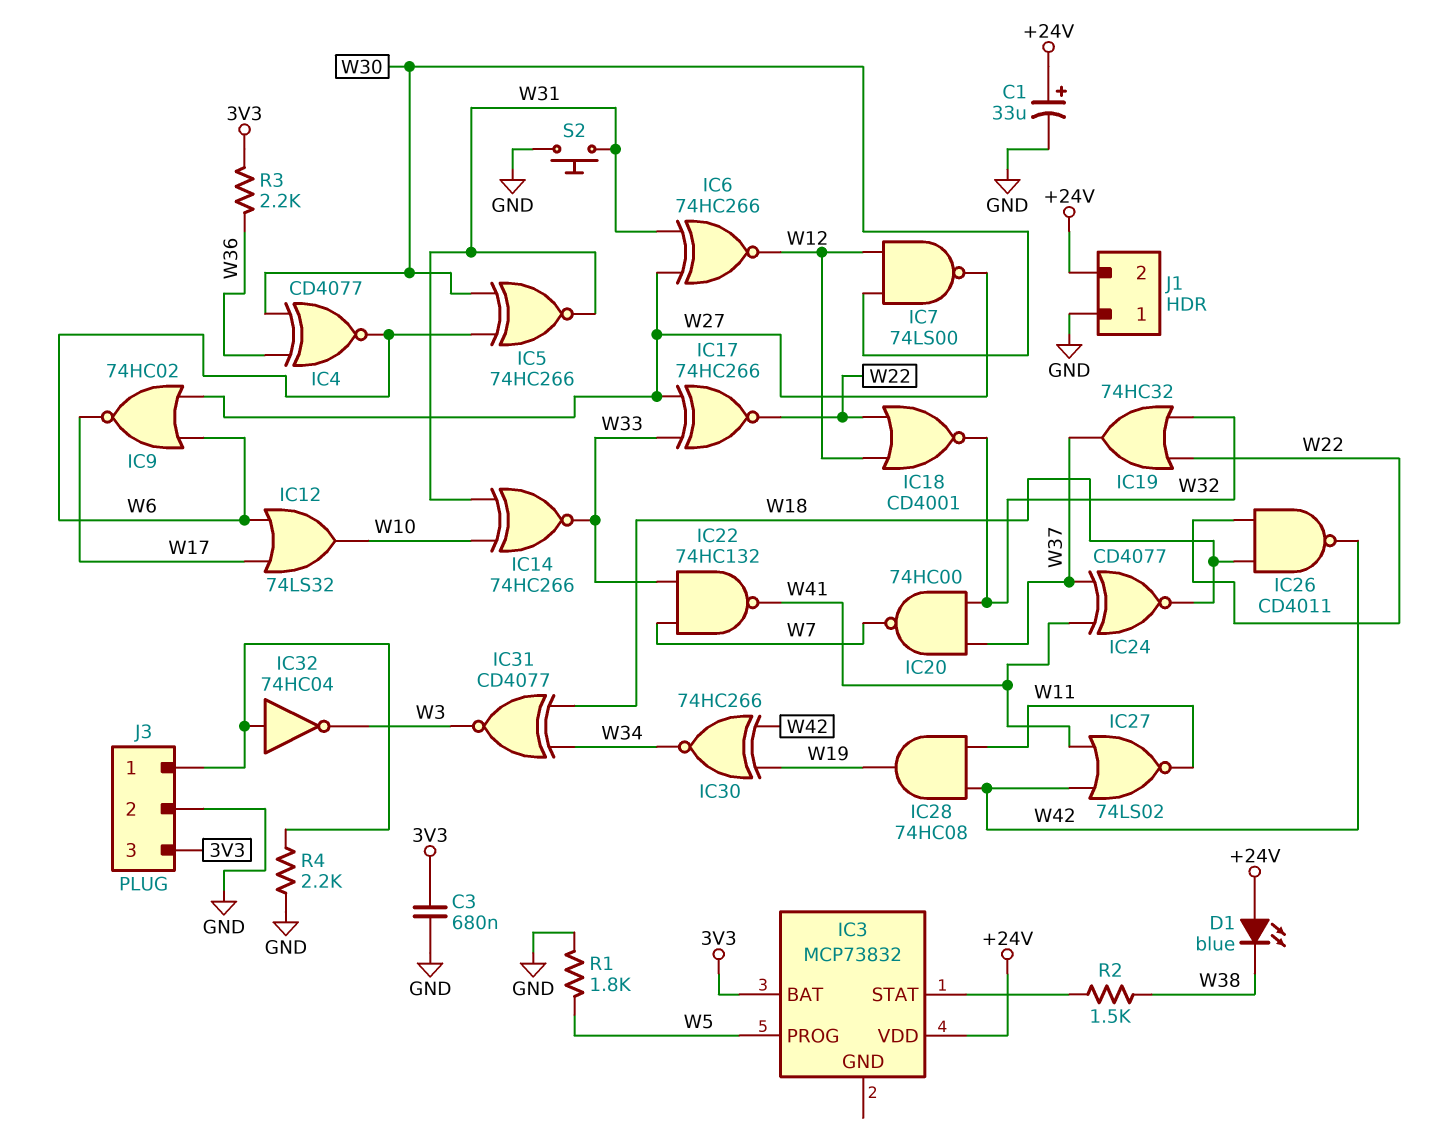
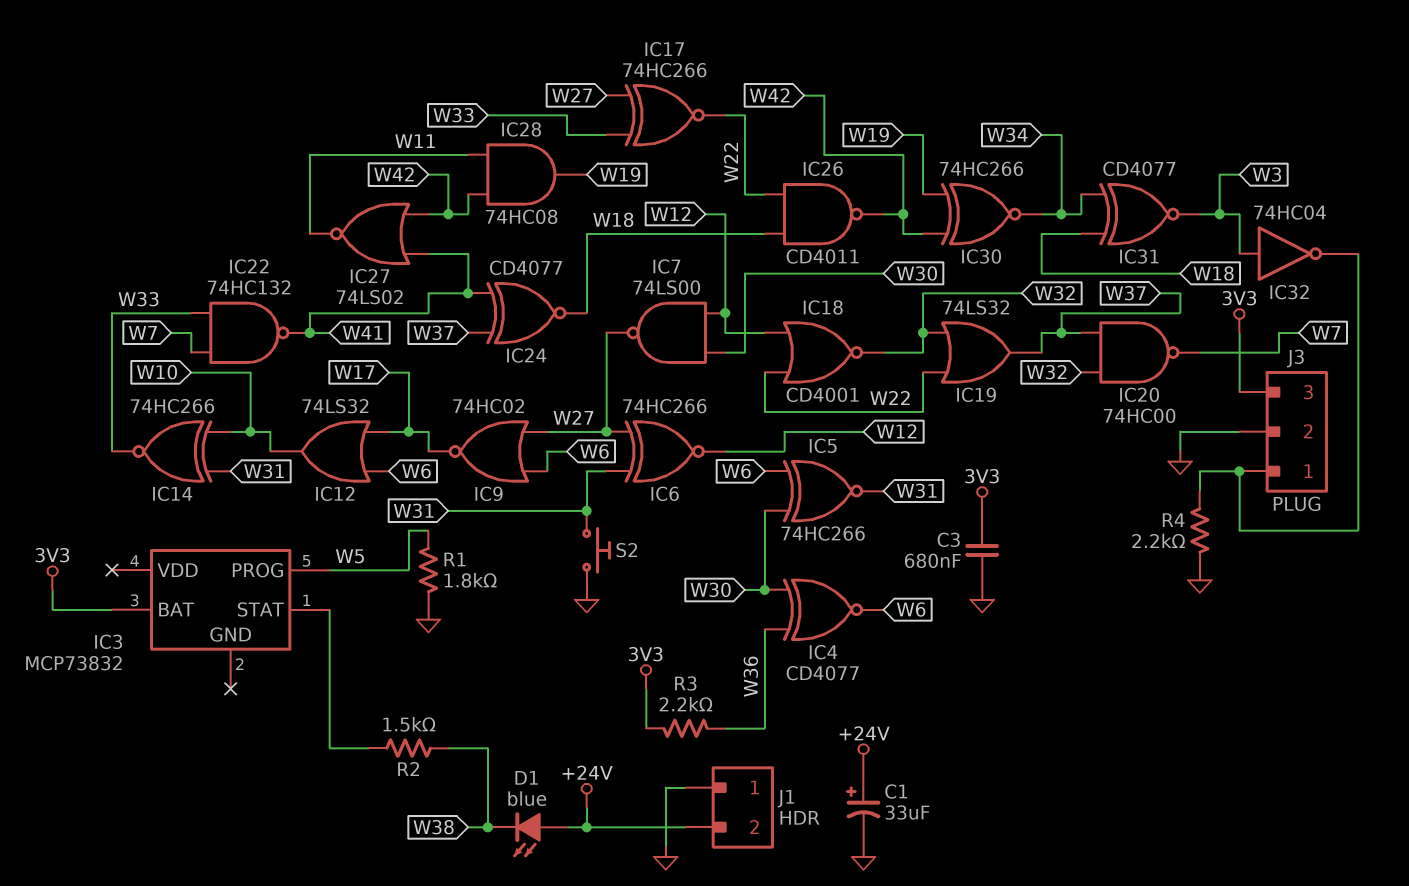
IC3 pin VDD: +24V -> none
IC19: OR 74HC32 (in W22, in W32, out W37) -> OR 74LS32 (in W22, in W32, out W37)
IC32: NOT 74HC04 (in J3/1, out W3) -> NOT 74HC04 (in W3, out J3/1)

